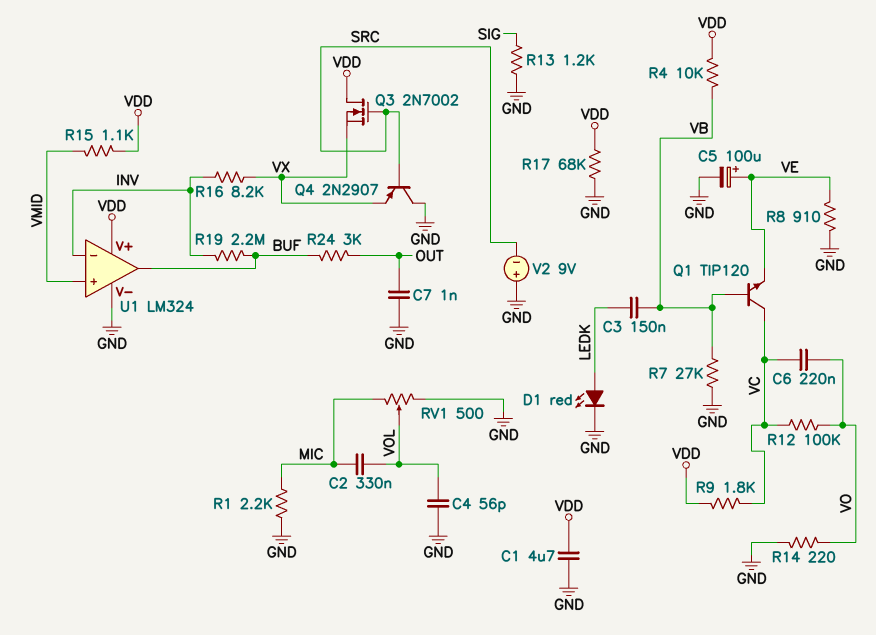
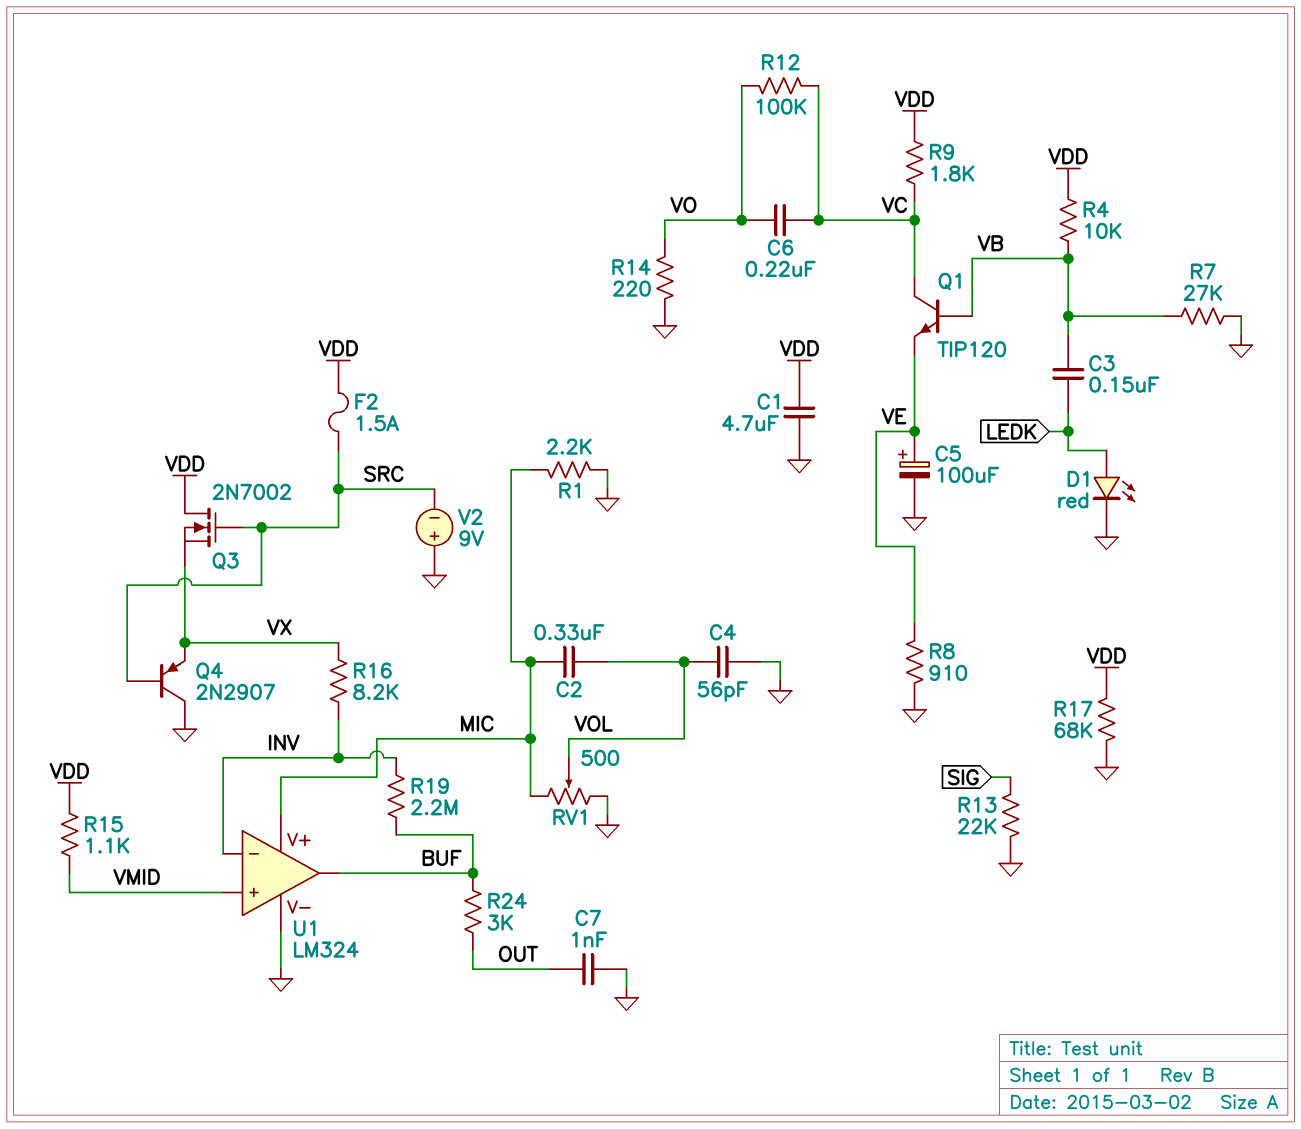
F2: none -> 1.5A (SRC, VDD)
R13: 1.2k (GND, SIG) -> 22k (GND, SIG)
U1 pin V+: VDD -> MIC

